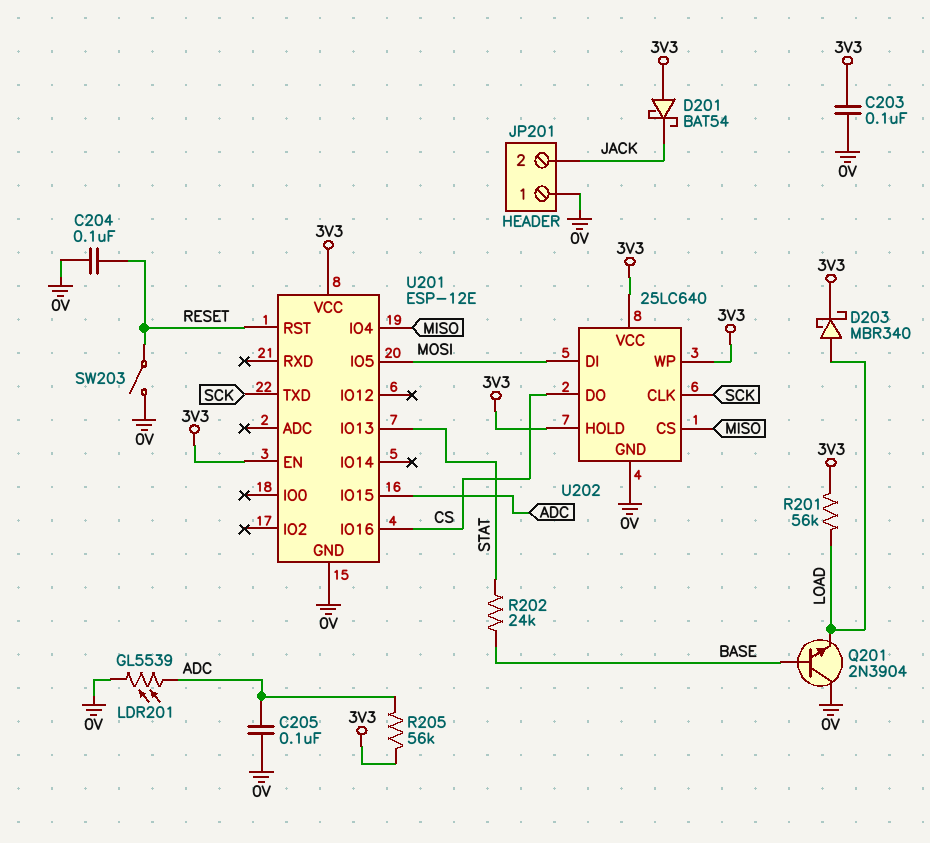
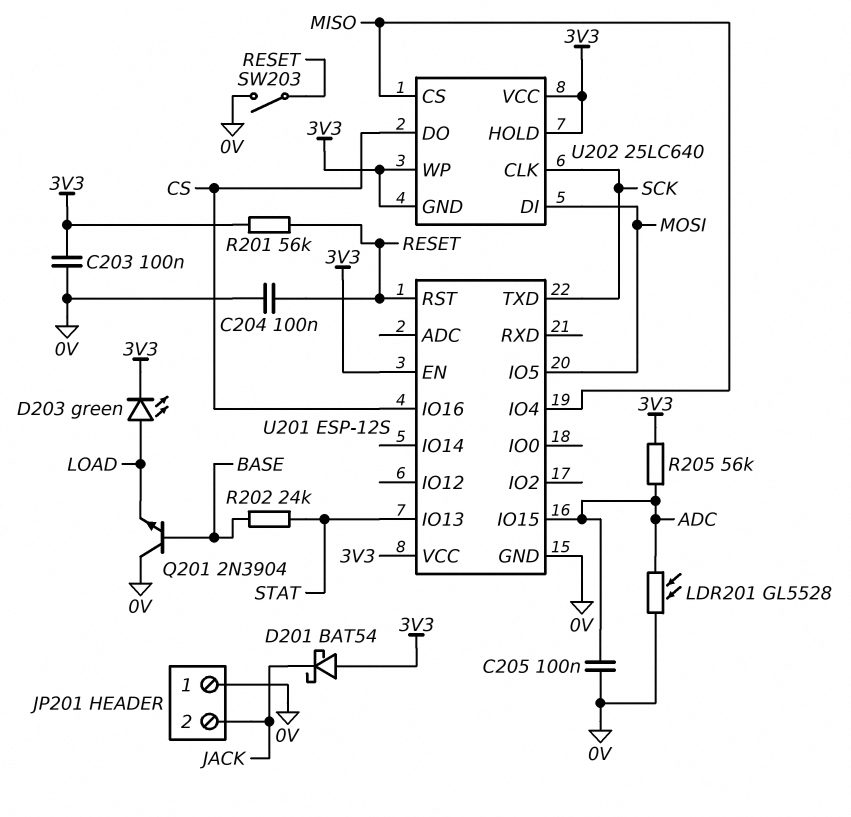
D203: schottky MBR340 (A LOAD, K 3V3) -> LED green (A LOAD, K 3V3)
LDR201: GL5539 (0V, ADC) -> GL5528 (0V, ADC)
R201: 56k (3V3, LOAD) -> 56k (3V3, RESET)
U201: ESP-12E -> ESP-12S
U202 pin GND: 0V -> 3V3

